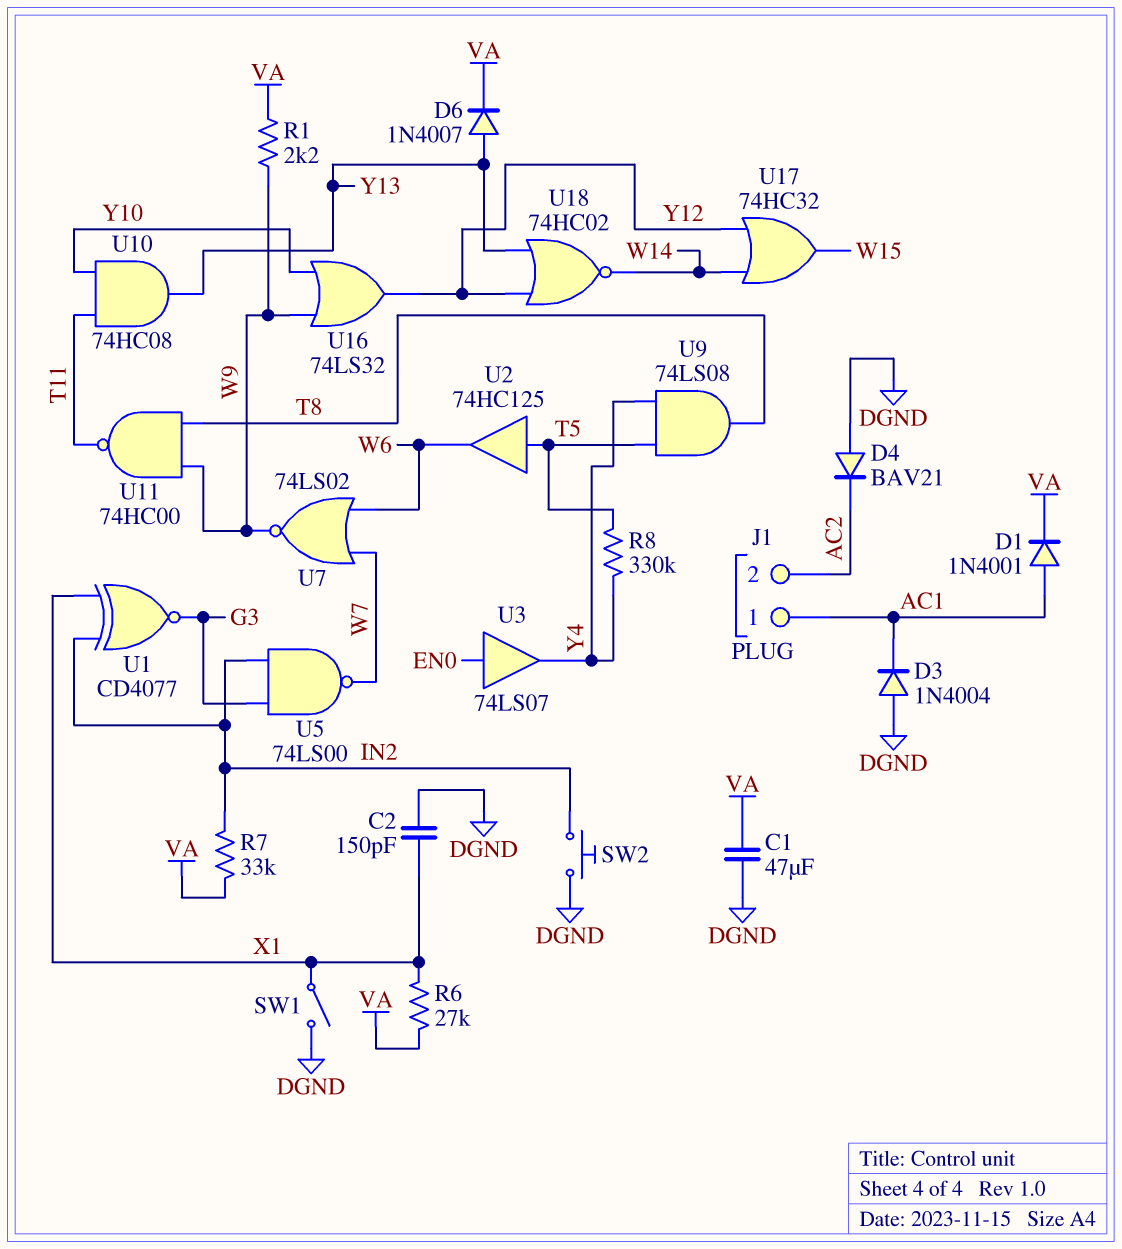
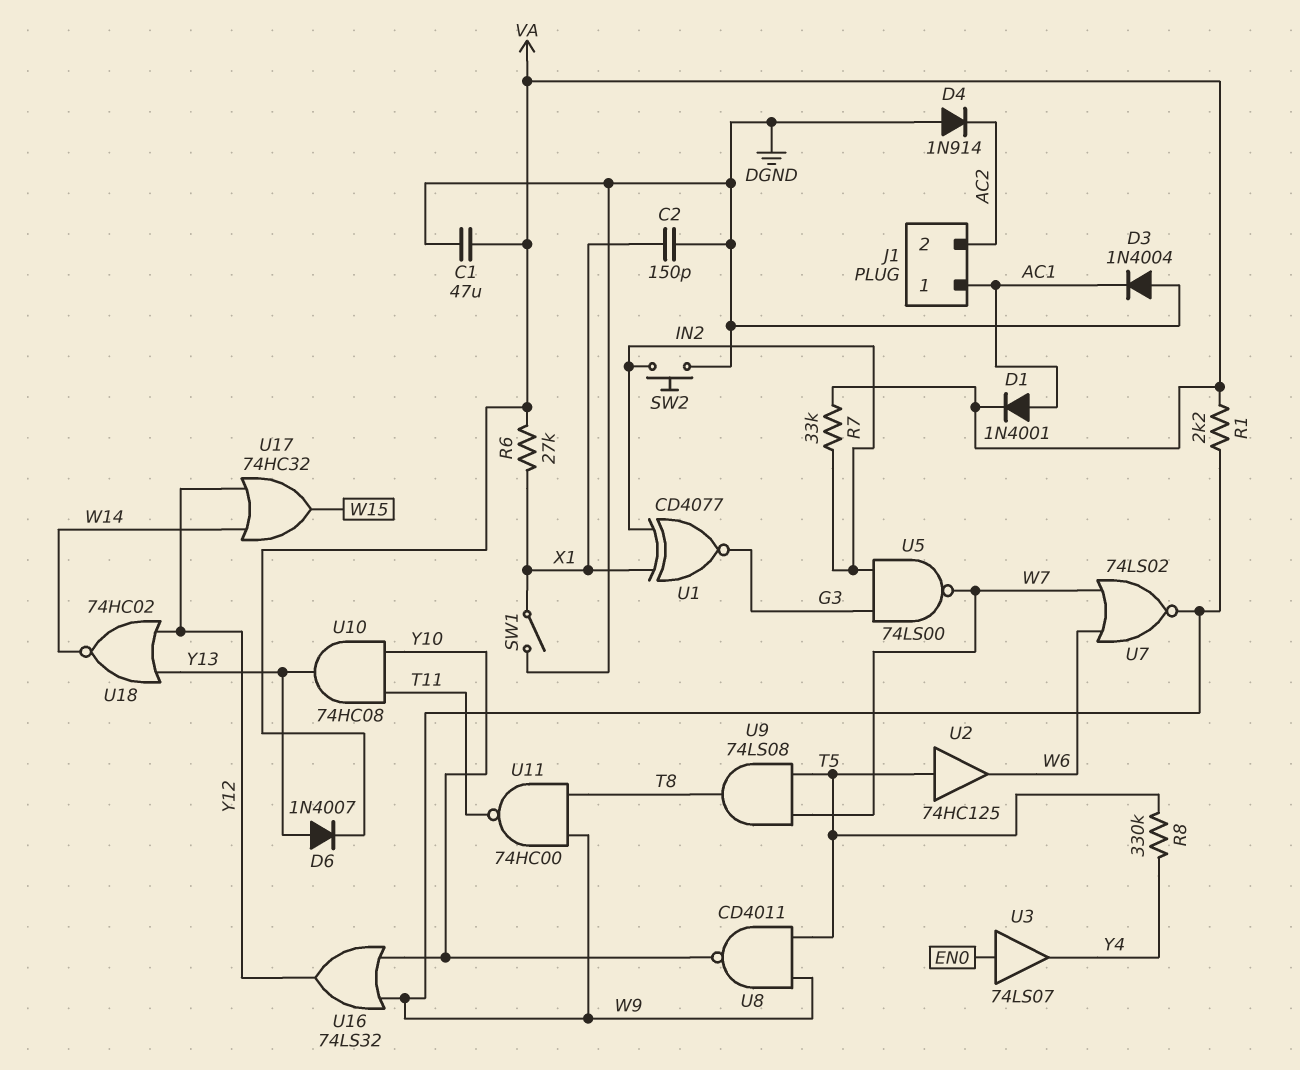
D4: diode BAV21 (A DGND, K AC2) -> diode 1N914 (A DGND, K AC2)
U8: none -> NAND CD4011 (in T5, in W9, out Y10)
U9: AND 74LS08 (in T5, in Y4, out T8) -> AND 74LS08 (in T5, in W7, out T8)

